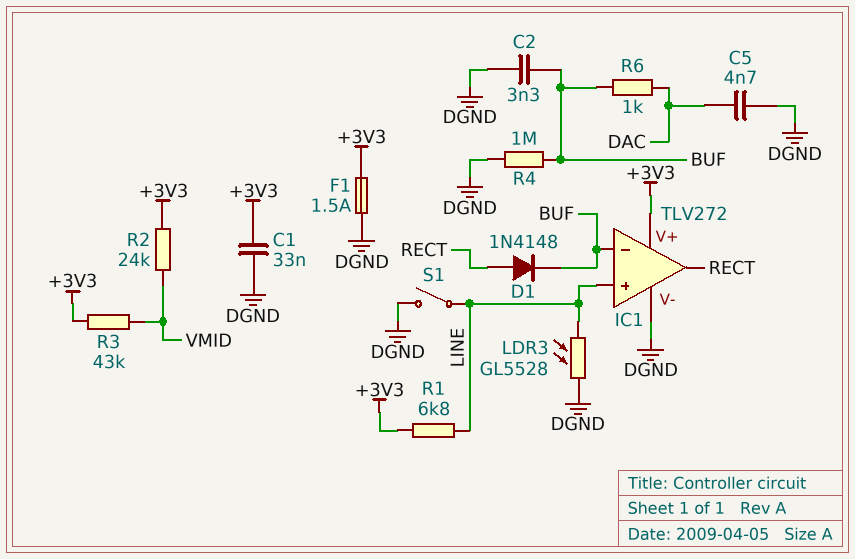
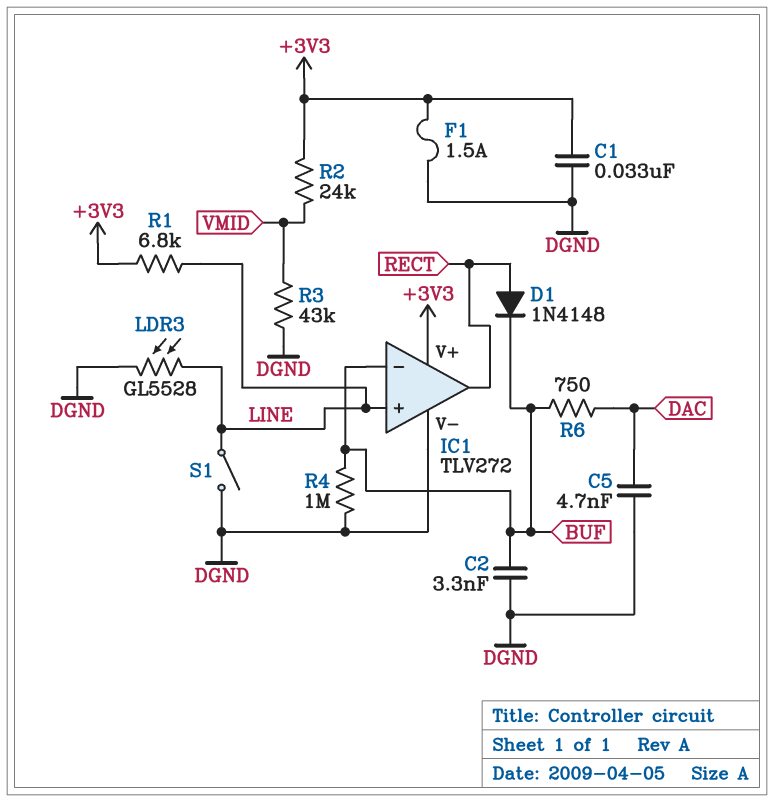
R3: 43k (+3V3, VMID) -> 43k (DGND, VMID)
R6: 1k (BUF, DAC) -> 750 (BUF, DAC)

